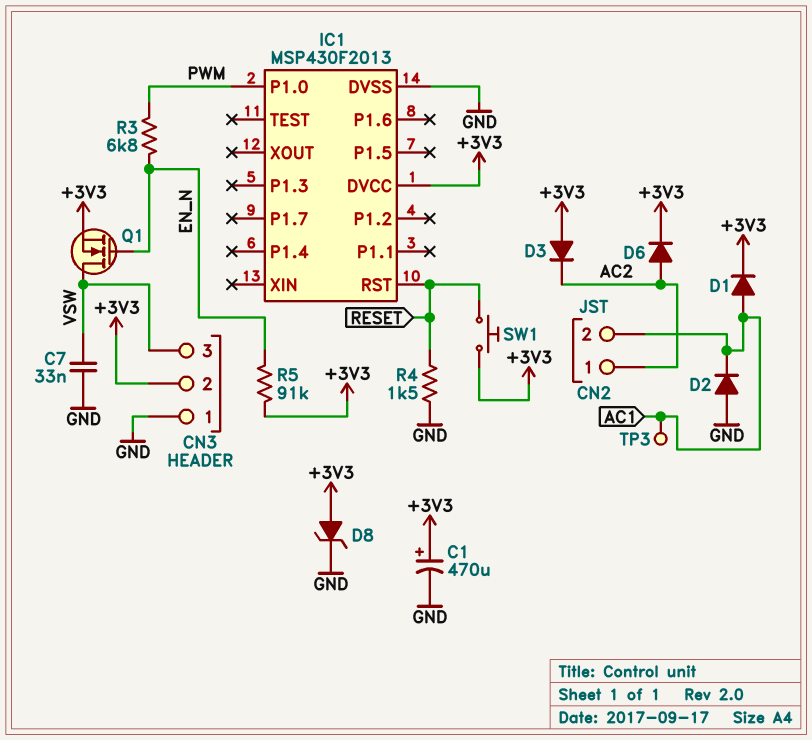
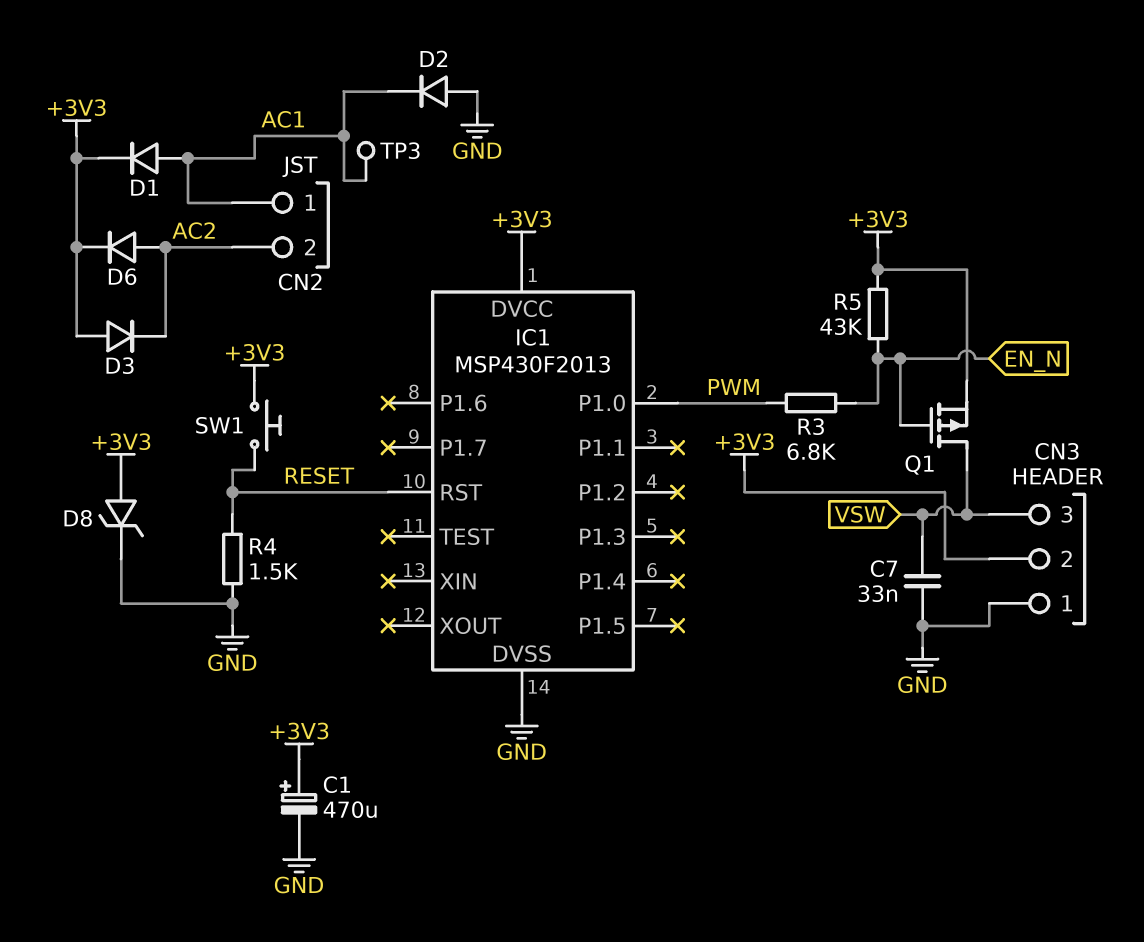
CN2 pin 1: AC2 -> AC1
CN2 pin 2: AC1 -> AC2
Q1: NMOS (G EN_N, D VSW, S +3V3) -> PMOS (G EN_N, D VSW, S +3V3)
R5: 91k (+3V3, EN_N) -> 43k (+3V3, EN_N)

